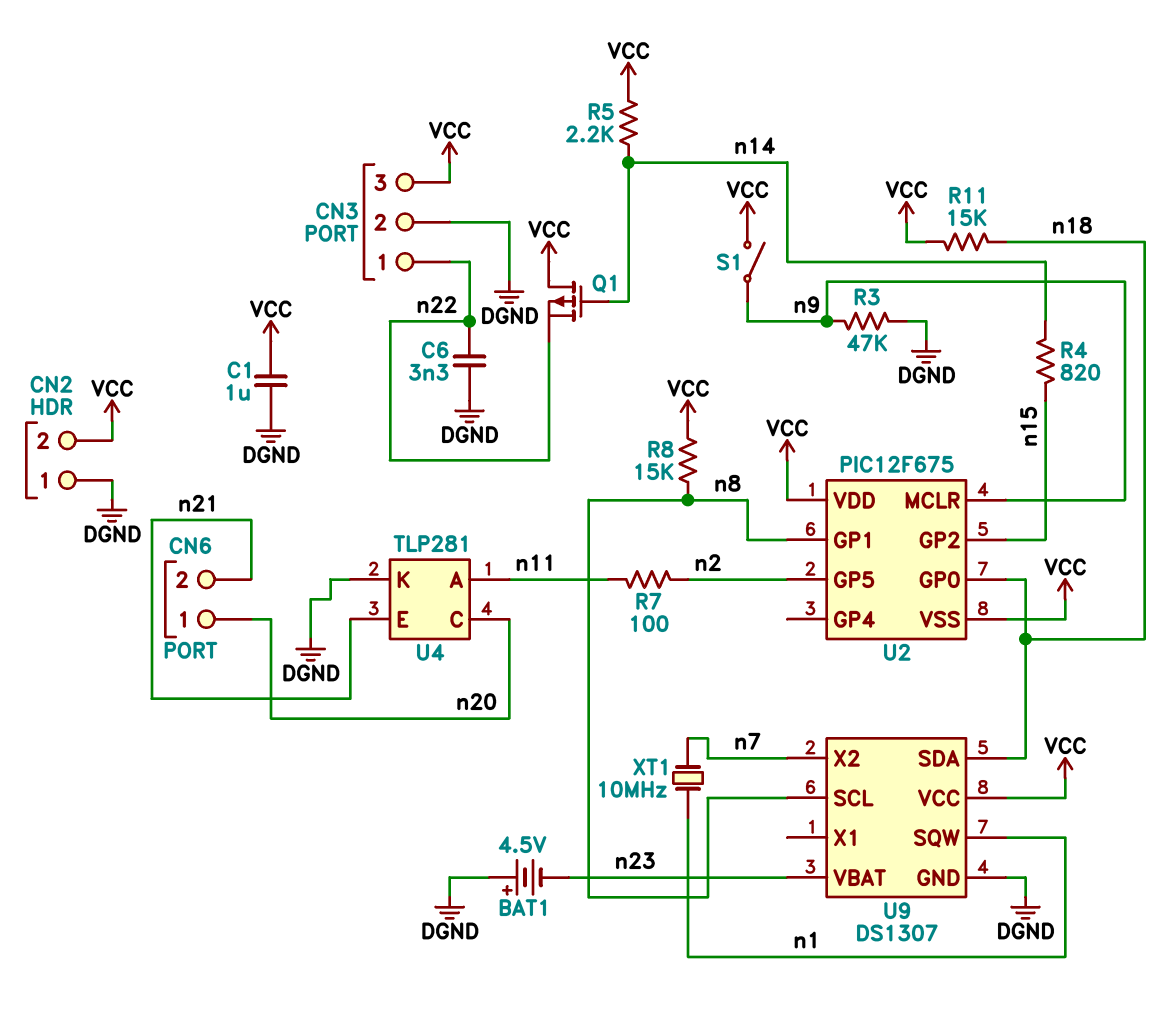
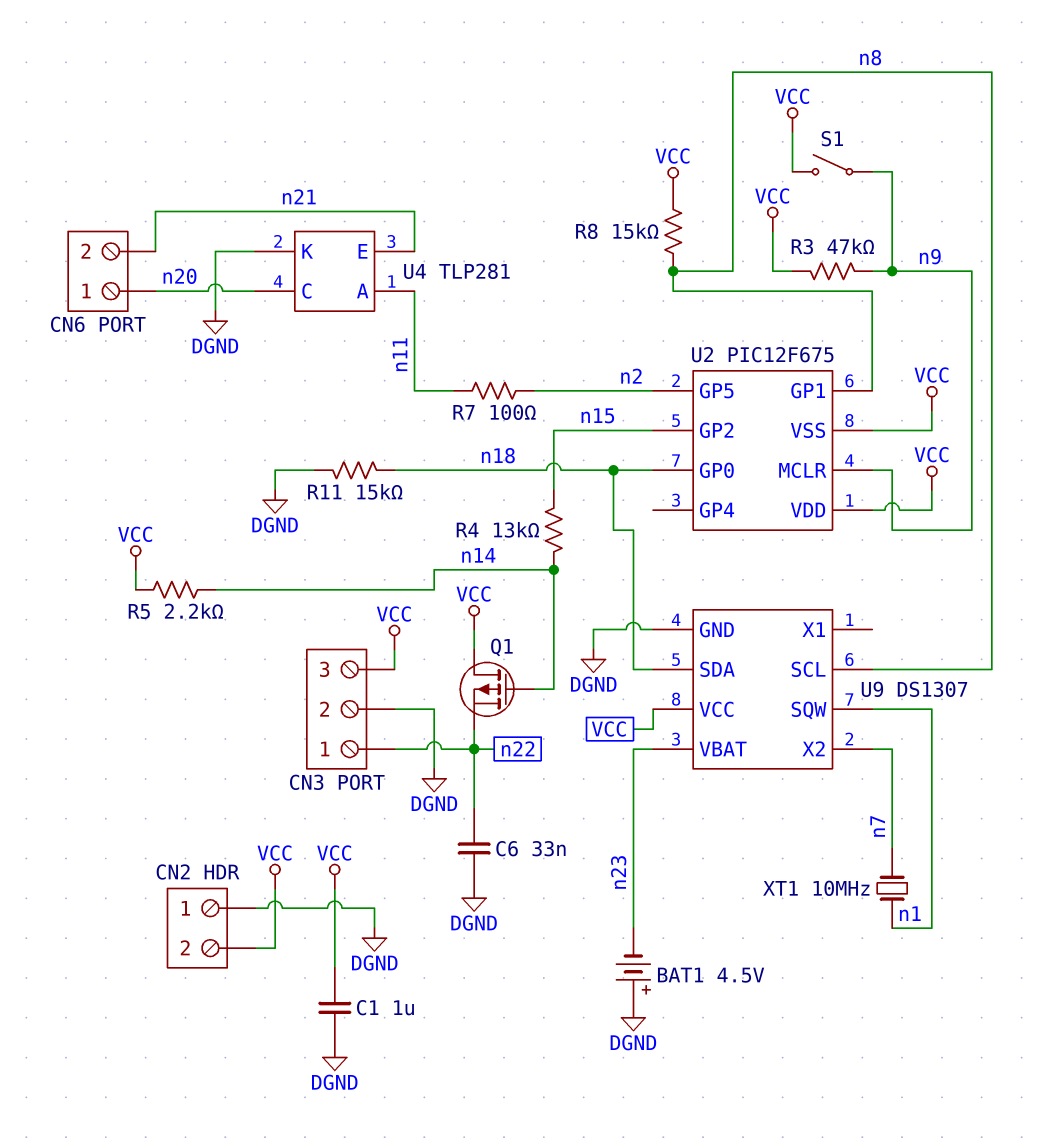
C6: 3.3nF (DGND, n22) -> 33nF (DGND, n22)
R3: 47k (DGND, n9) -> 47k (VCC, n9)
R4: 820 (n14, n15) -> 13k (n14, n15)
R11: 15k (VCC, n18) -> 15k (DGND, n18)

